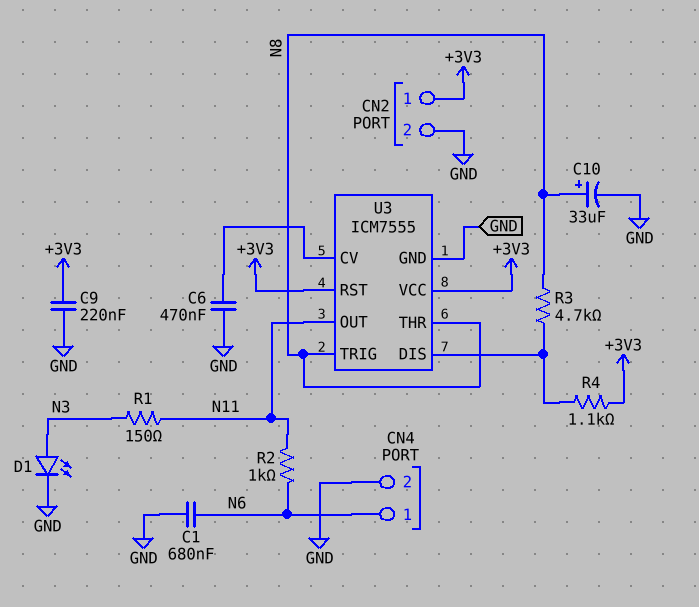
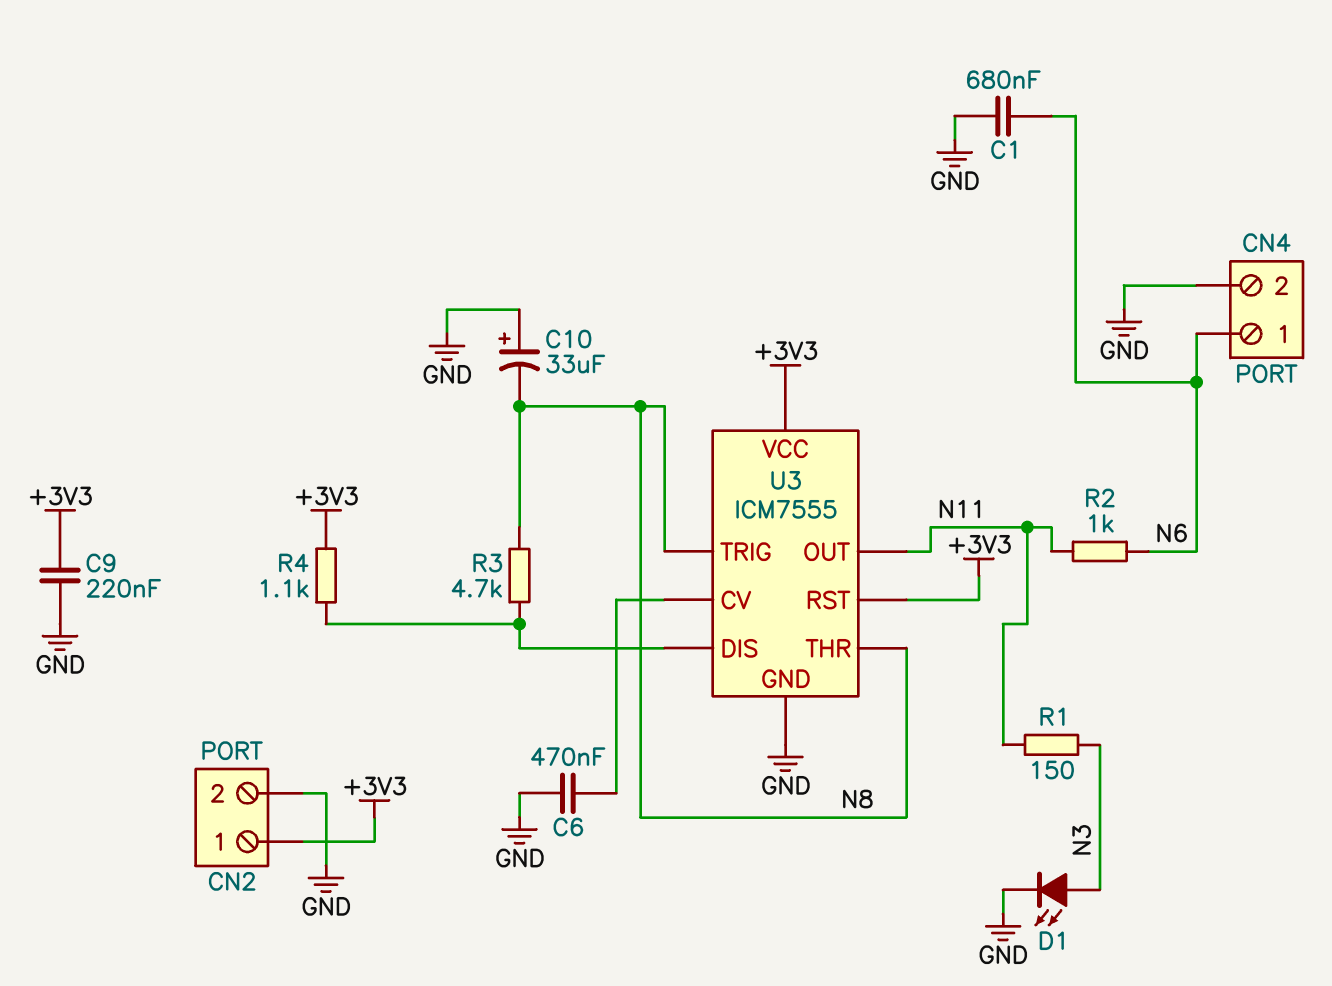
C10: 33uF (plus N8, minus GND) -> 33uF (plus GND, minus N8)

